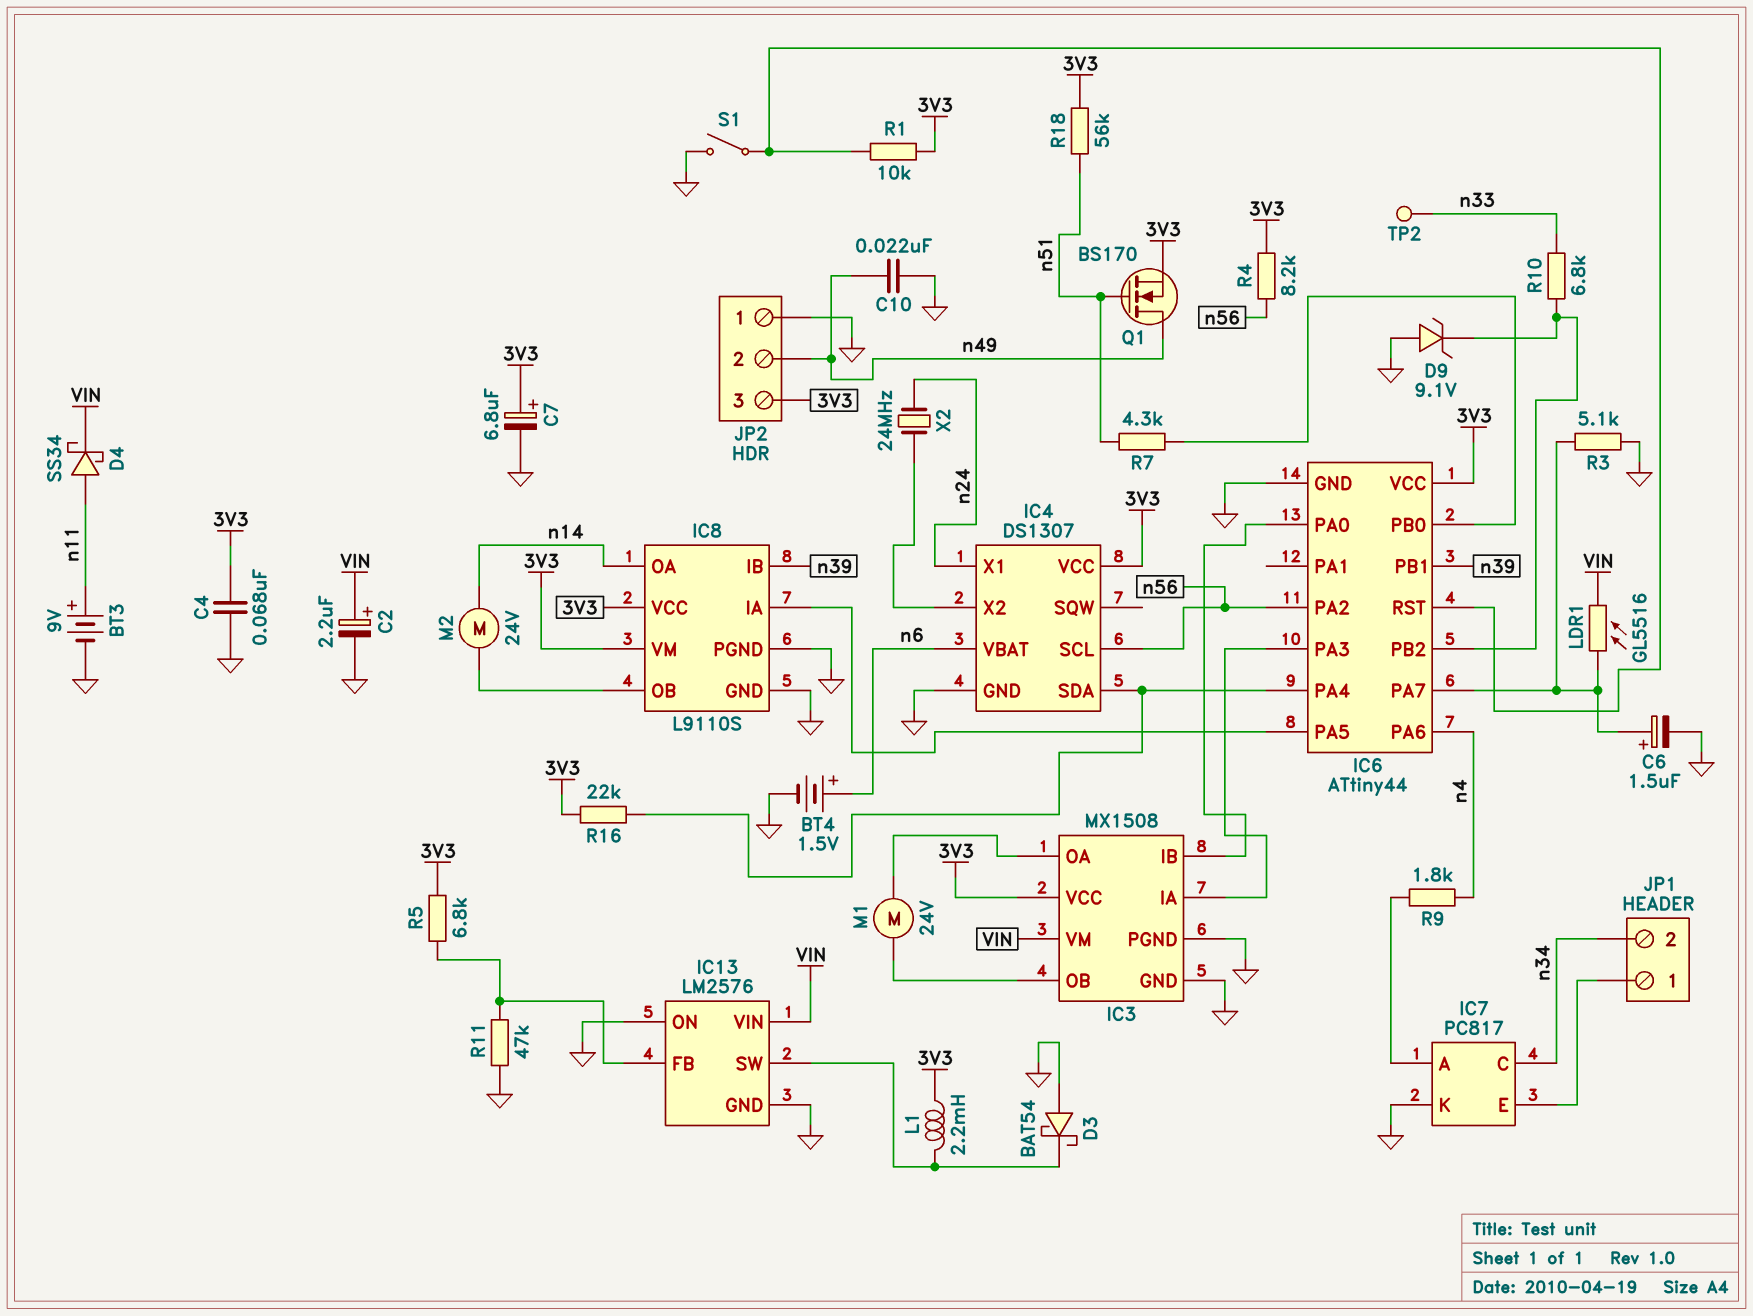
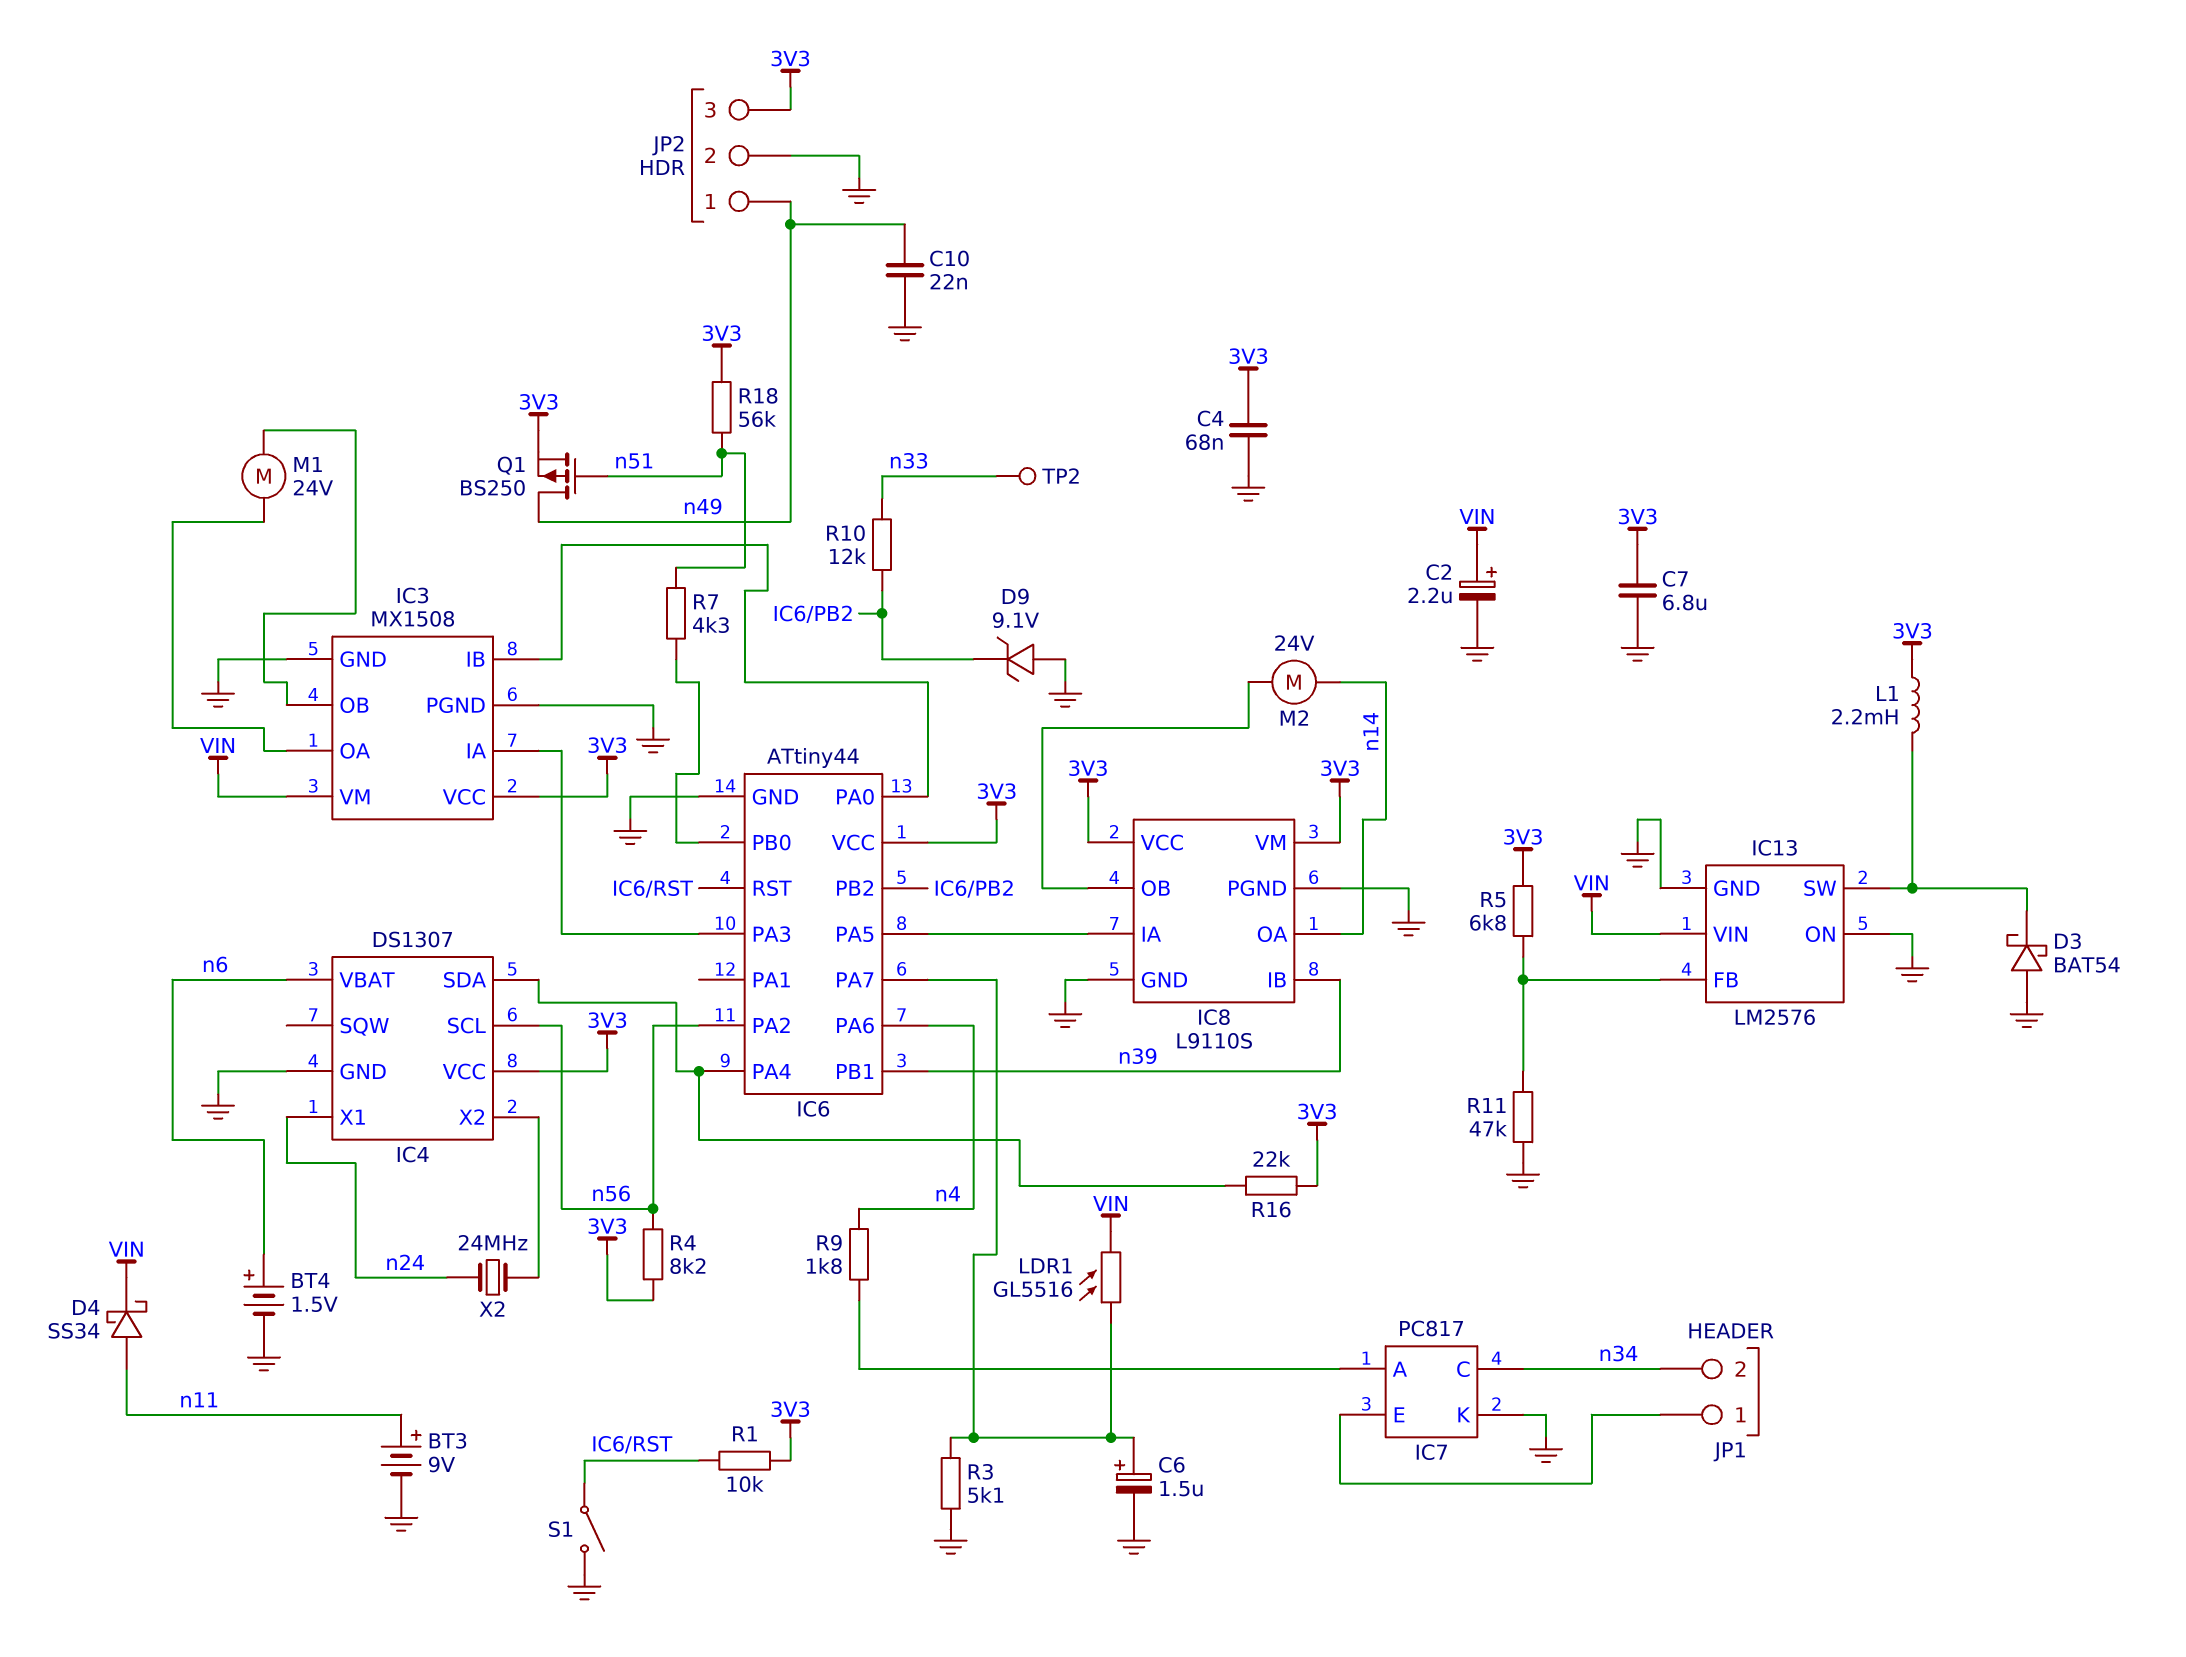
C7: 6.8uF (plus 3V3, minus GND) -> 6.8uF (3V3, GND)
JP2 pin 1: GND -> n49
JP2 pin 2: n49 -> GND
Q1: NMOS BS170 (G n51, D n49, S 3V3) -> PMOS BS250 (G n51, D n49, S 3V3)
R10: 6.8k (IC6/PB2, n33) -> 12k (IC6/PB2, n33)

